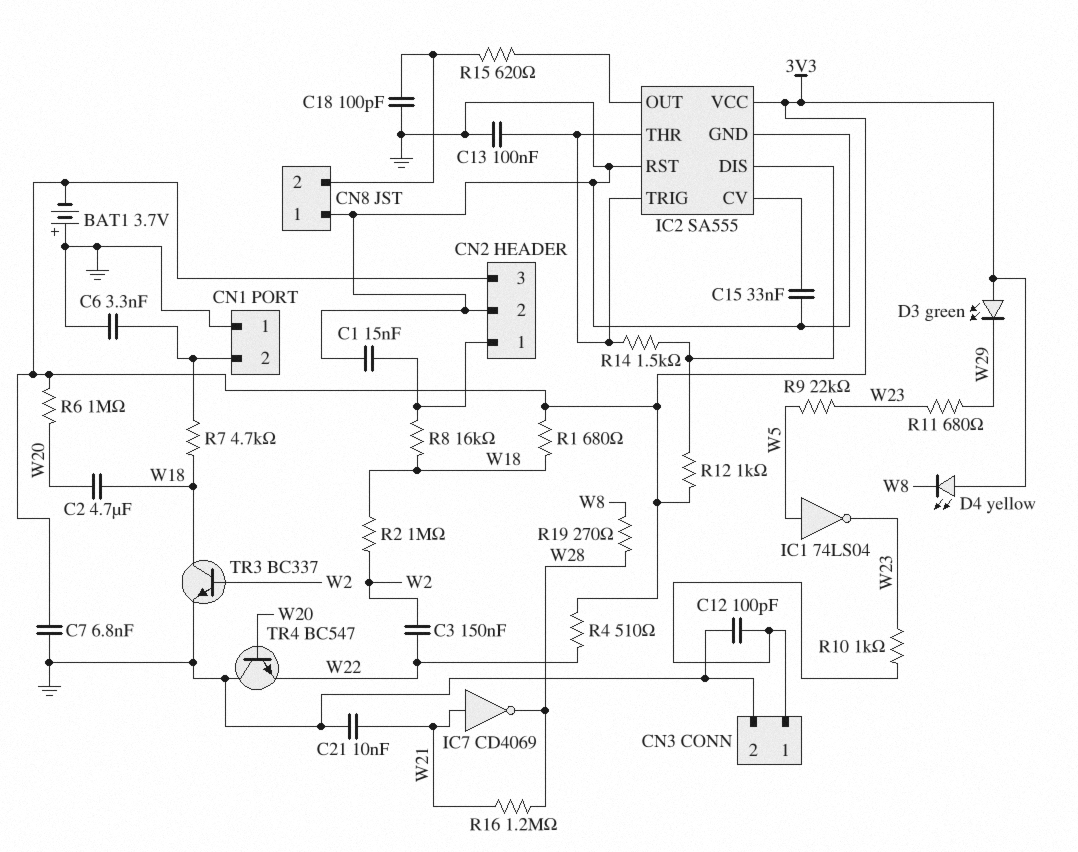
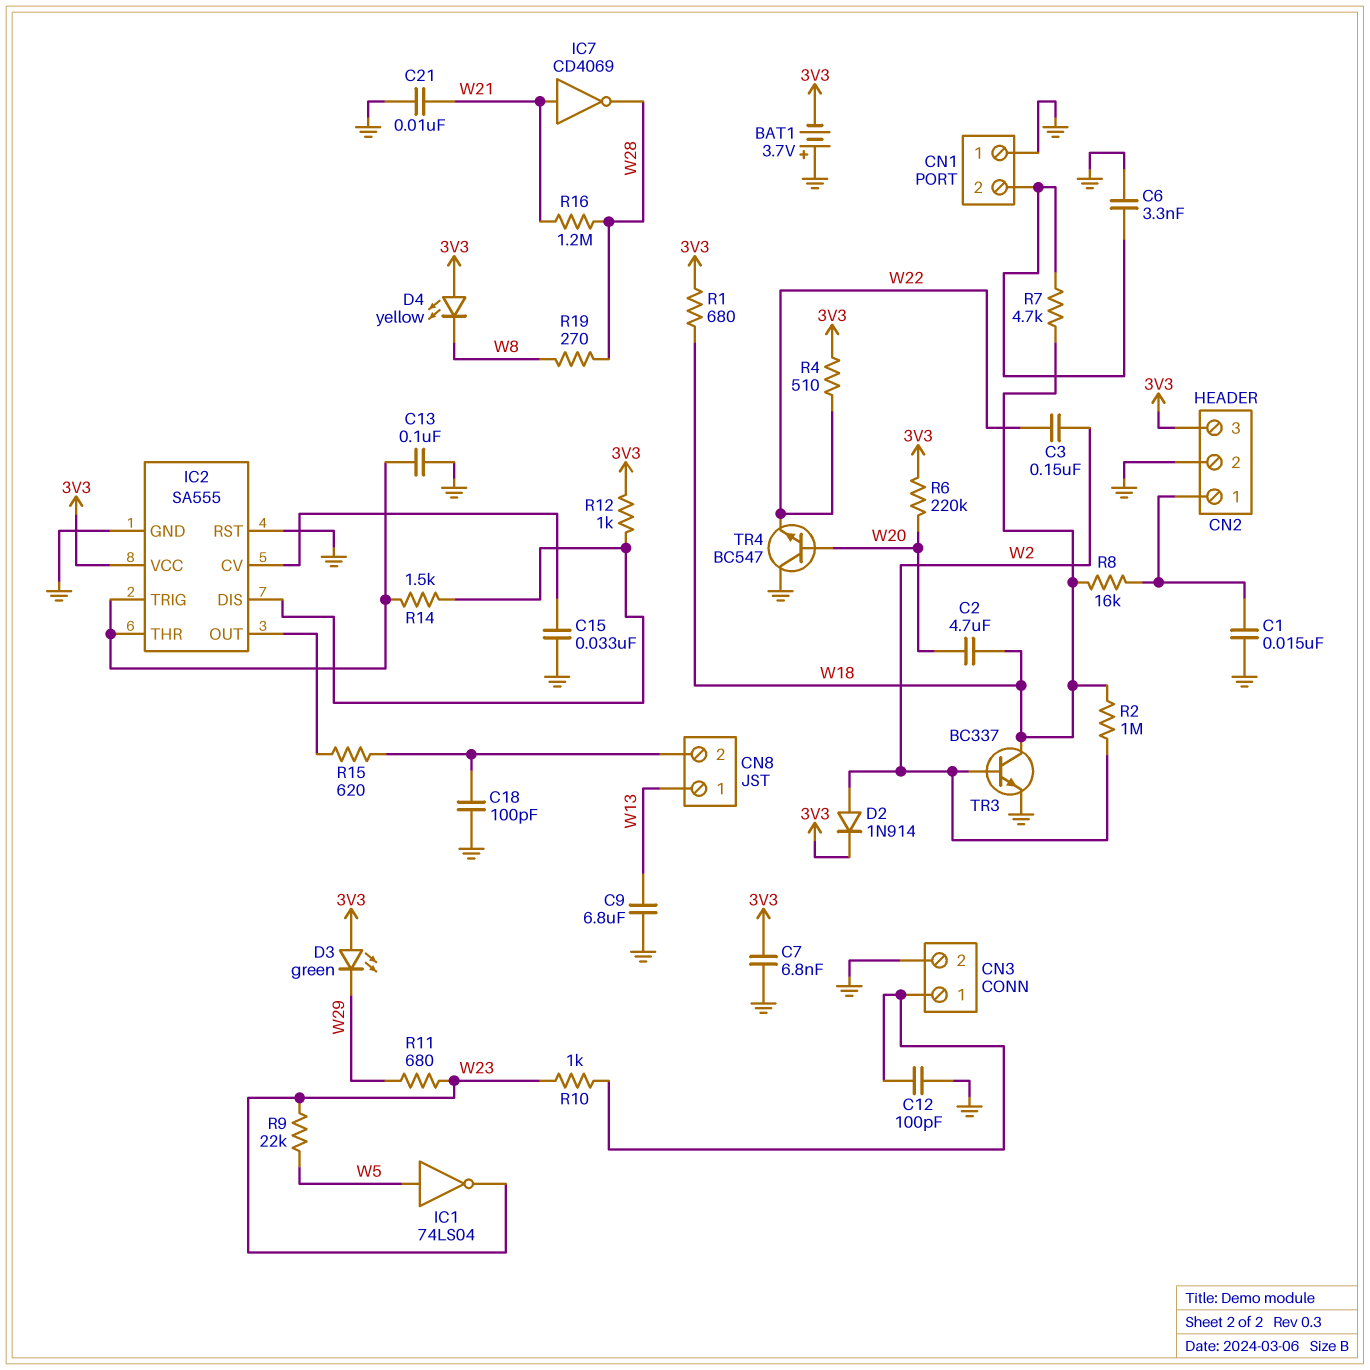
C9: none -> 6.8uF (GND, W13)
CN8 pin 1: GND -> W13
D2: none -> diode 1N914 (A W2, K 3V3)
R6: 1M (3V3, W20) -> 220k (3V3, W20)

